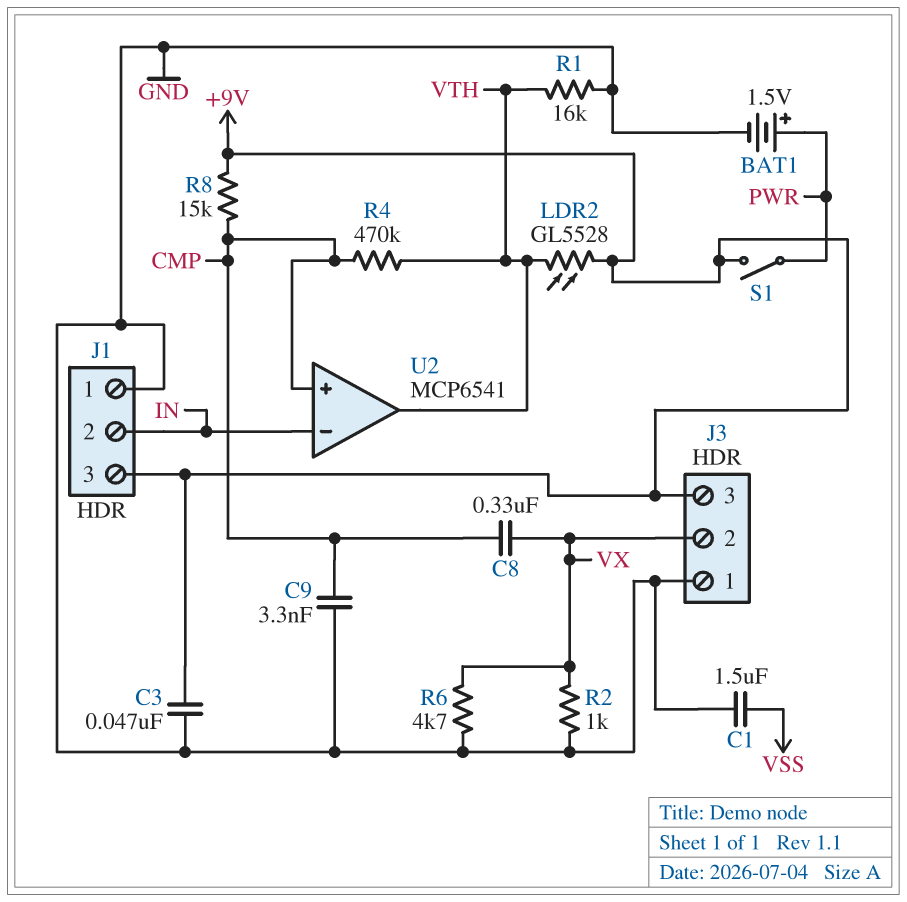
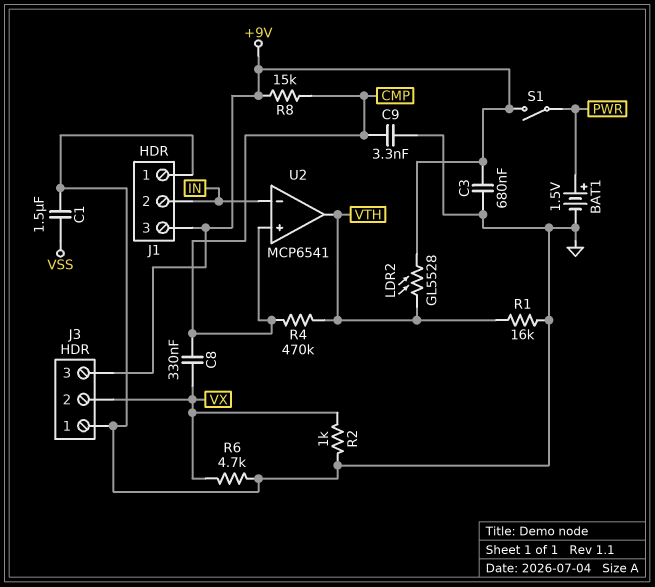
C3: 47nF (+9V, GND) -> 680nF (+9V, GND)

